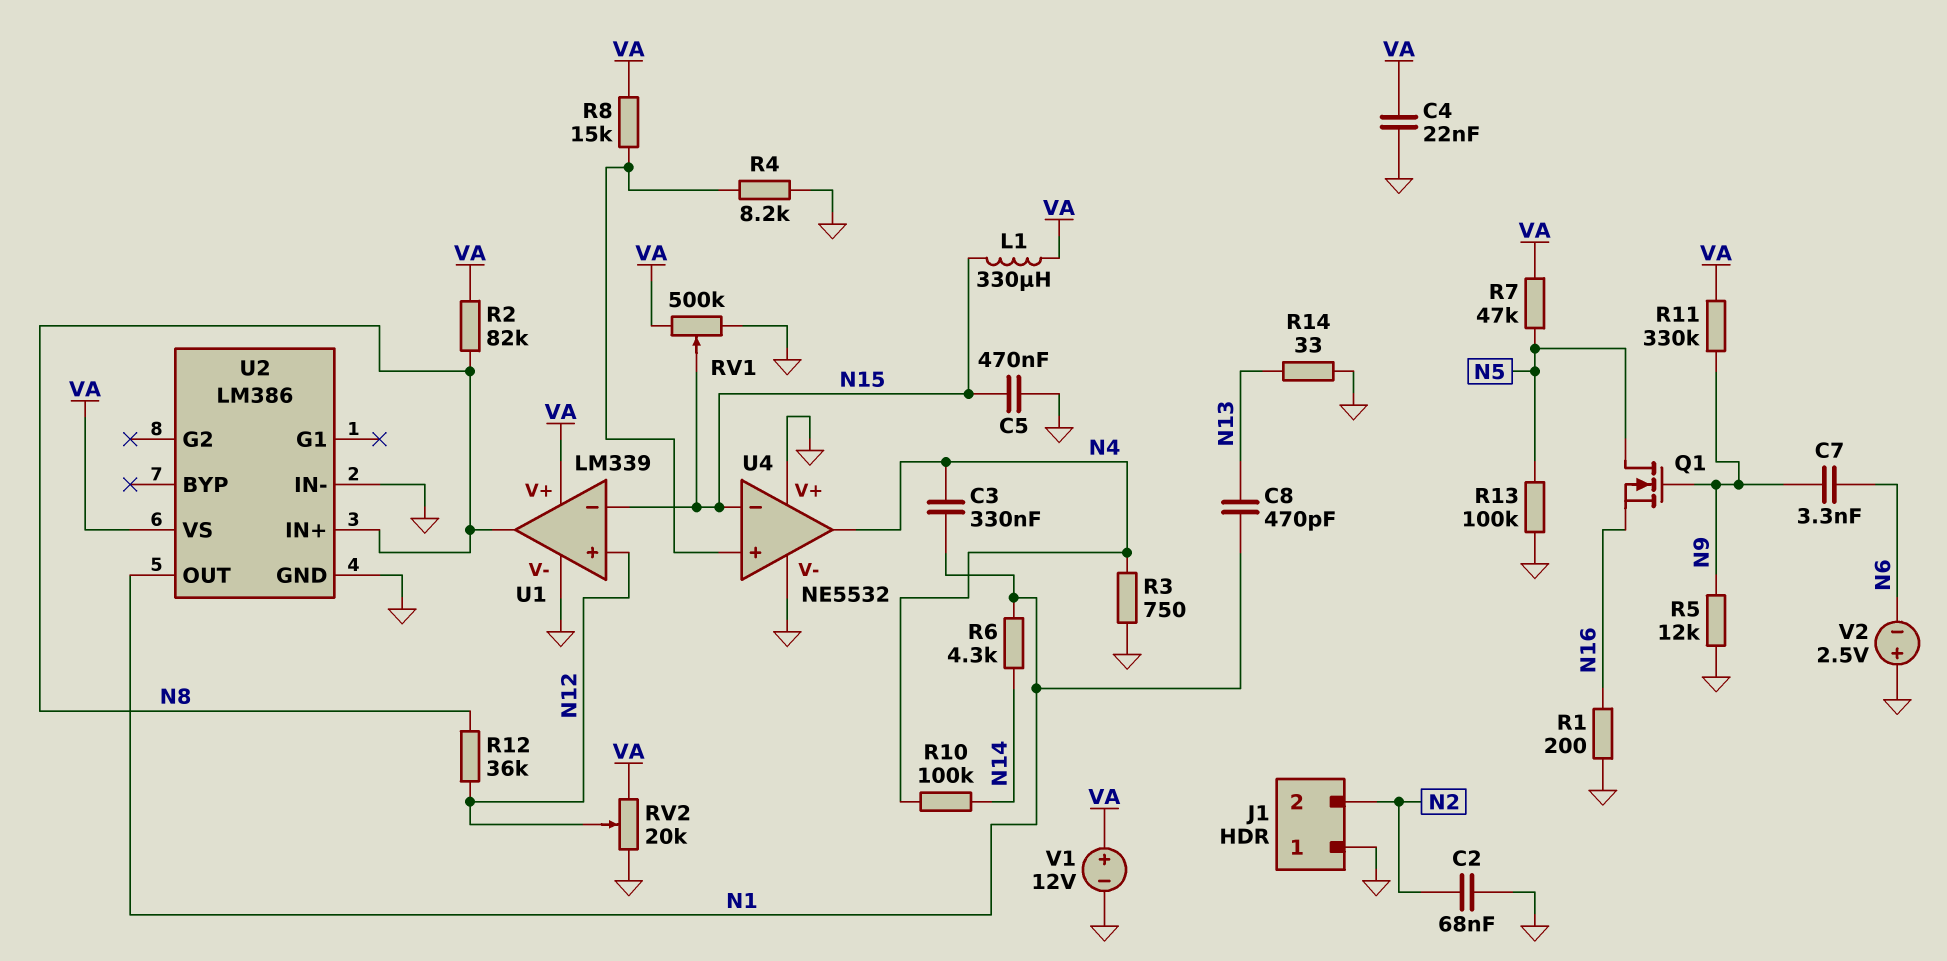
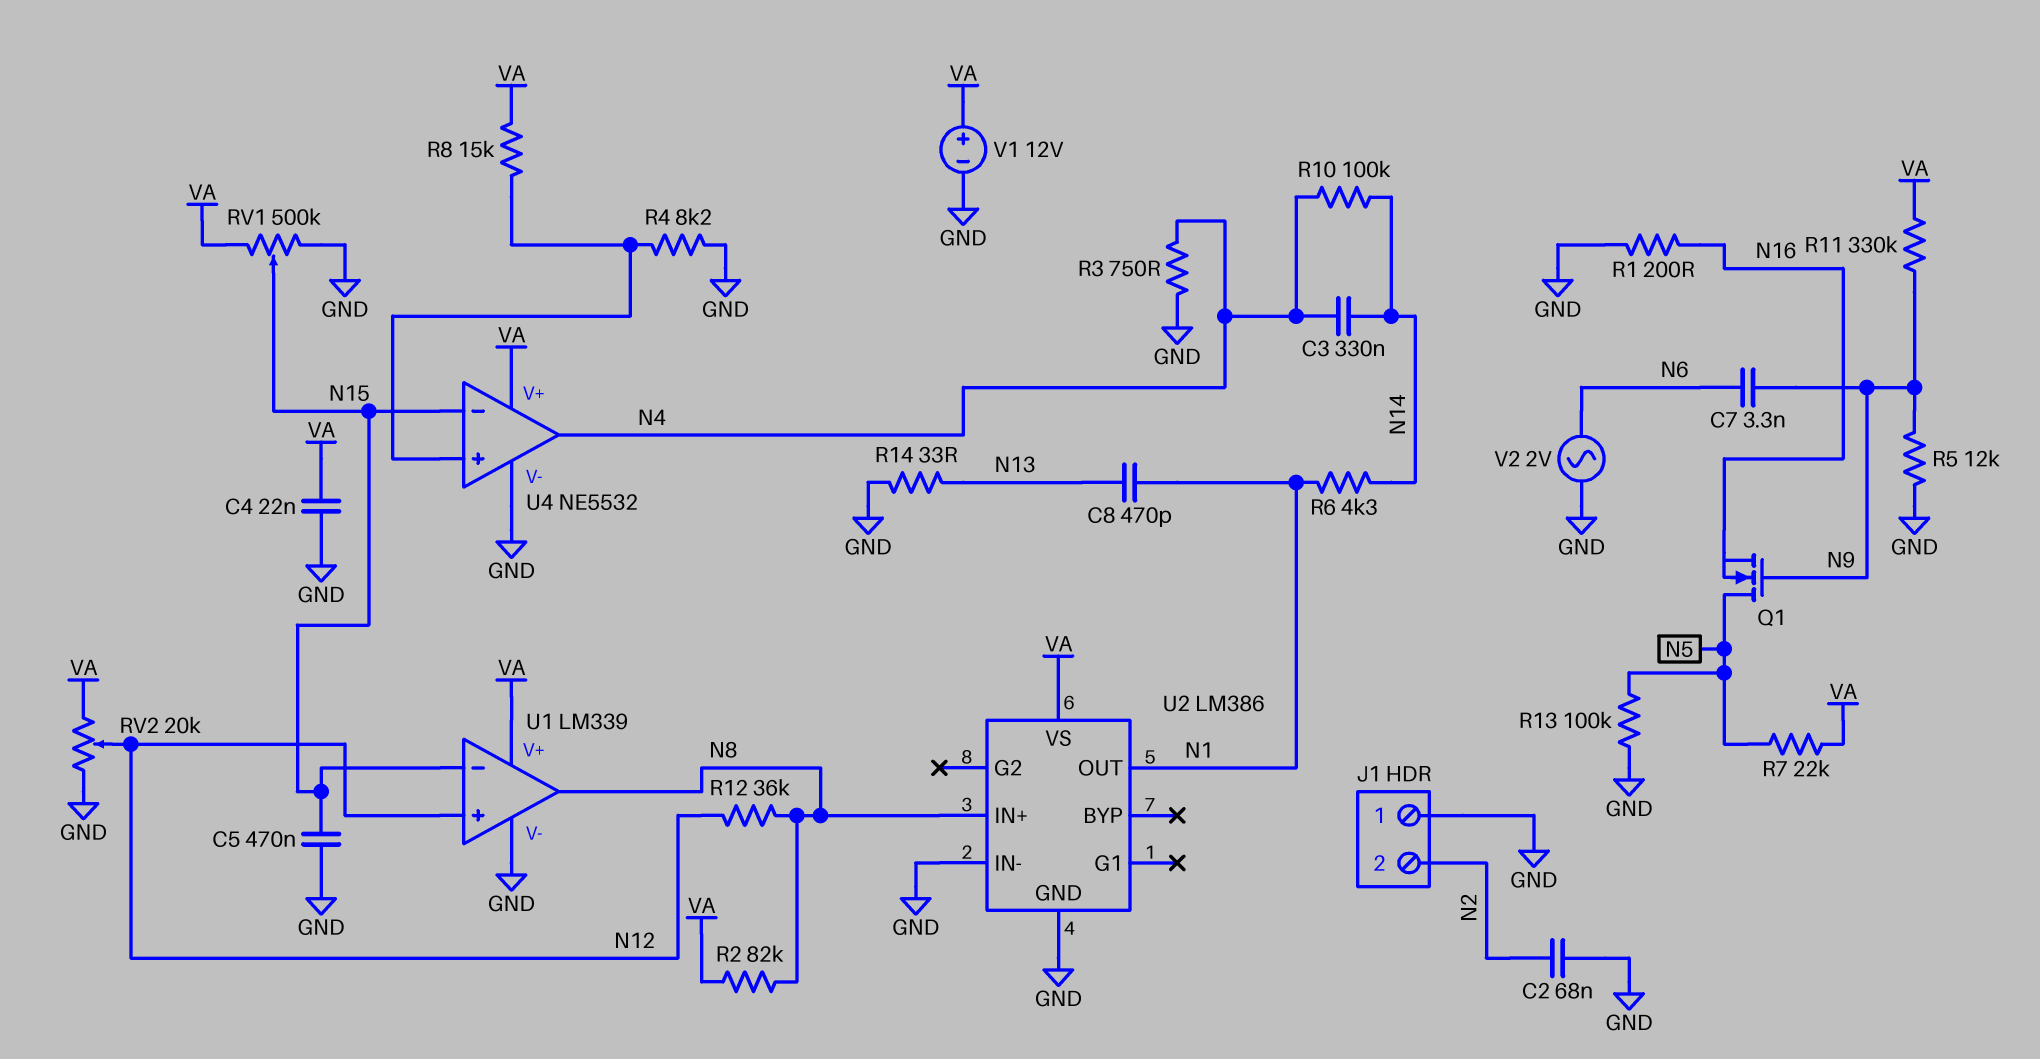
C3: 330nF (N1, N4) -> 330nF (N4, N14)
L1: 330uH (N15, VA) -> none
R7: 47k (N5, VA) -> 22k (N5, VA)
U4 pin V+: GND -> VA
V2: 2.5V (plus GND, minus N6) -> AC 2V (GND, N6)

